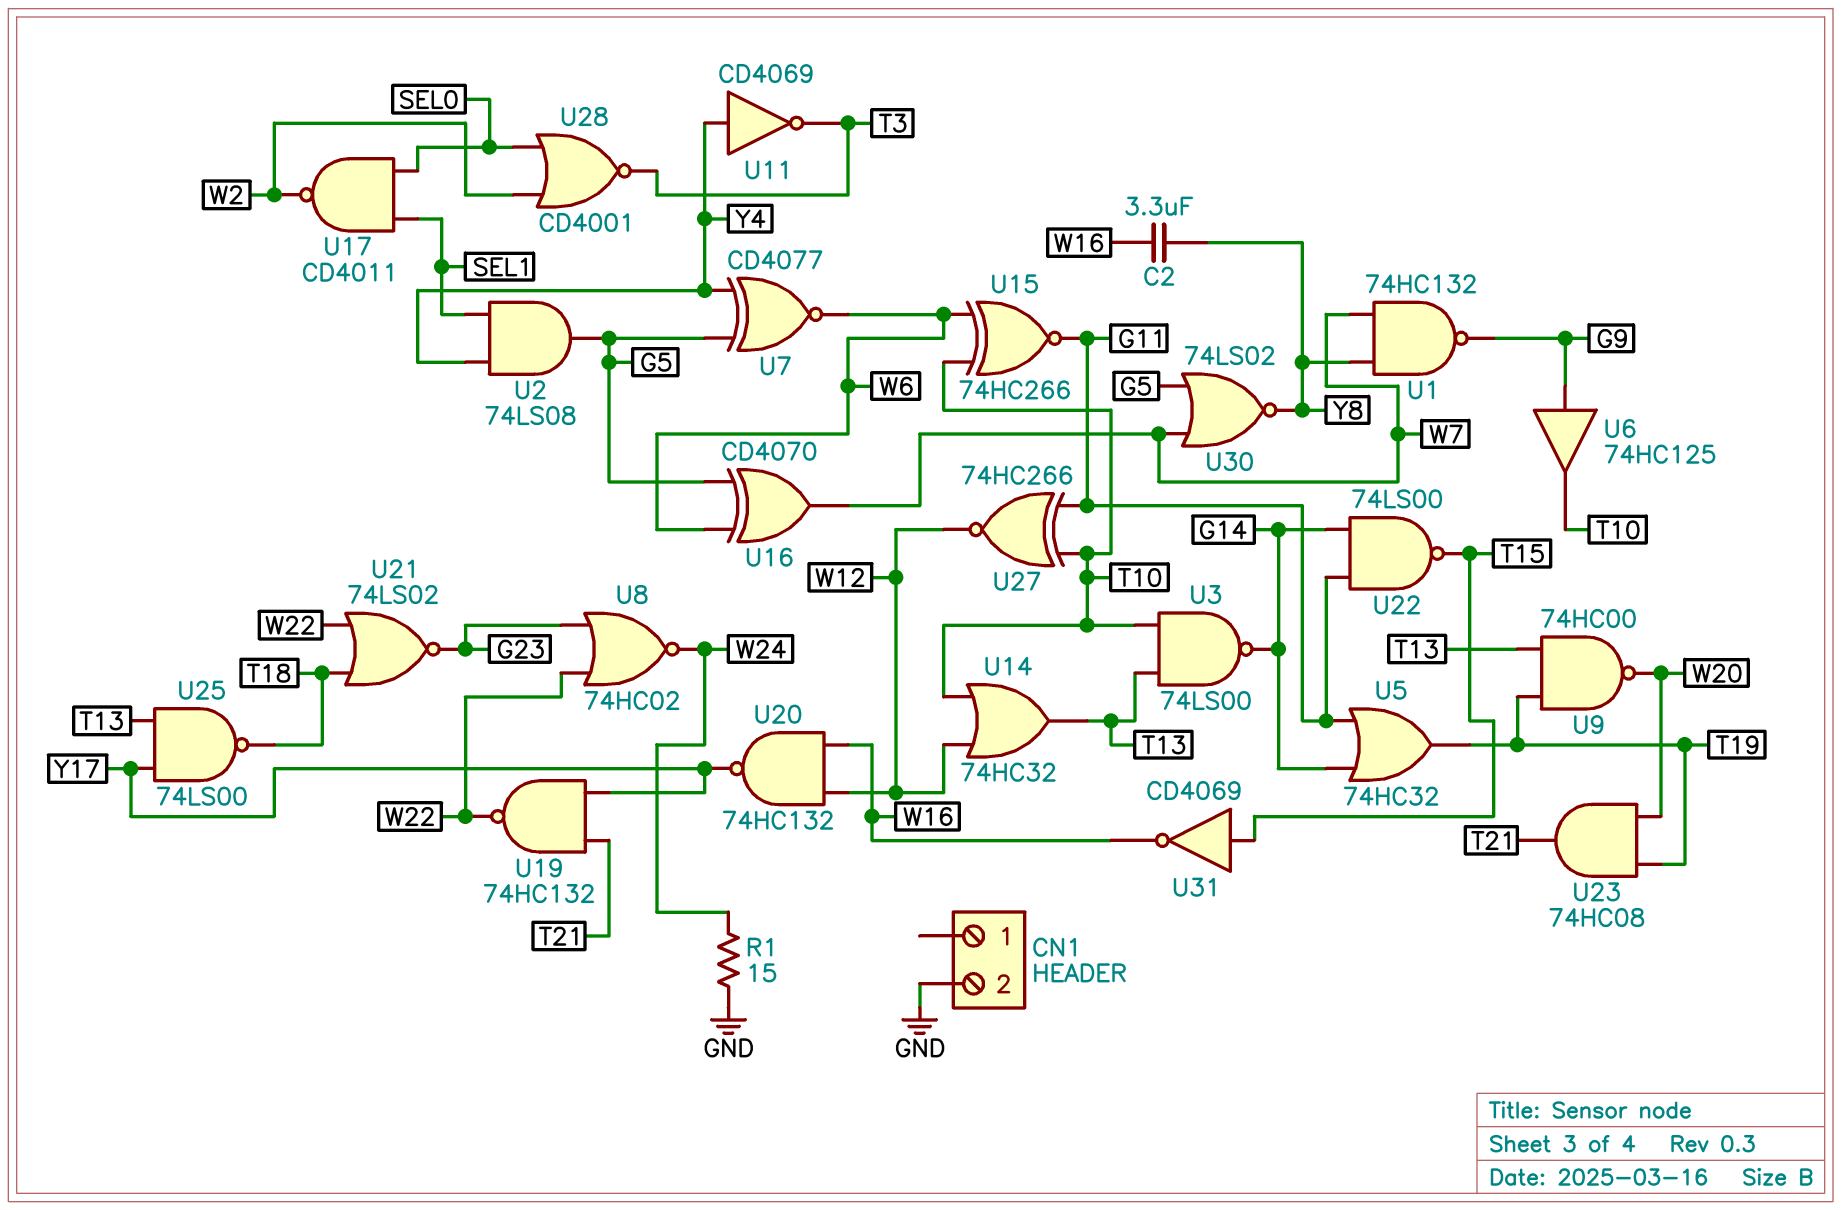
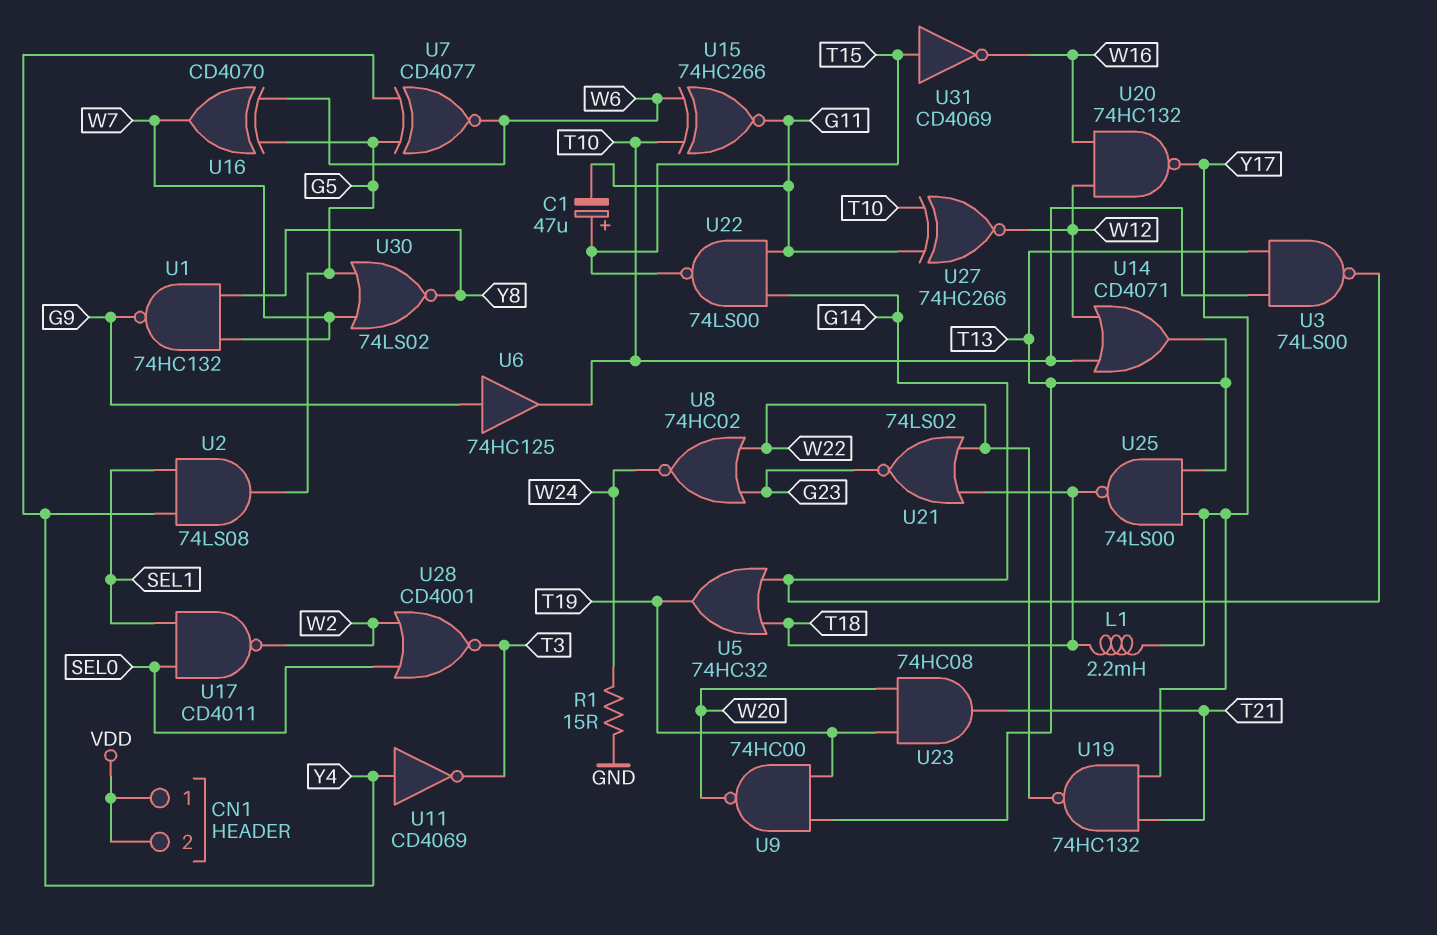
C1: none -> 47uF (plus T15, minus G11)
C2: 3.3uF (W16, Y8) -> none
CN1 pin 1: none -> VDD
CN1 pin 2: GND -> VDD
L1: none -> 2.2mH (T18, Y17)
U5: OR 74HC32 (in G11, in G14, out T19) -> OR 74HC32 (in G14, in T18, out T19)
U14: OR 74HC32 (in T10, in W12, out T13) -> OR CD4071 (in T10, in W12, out T13)

